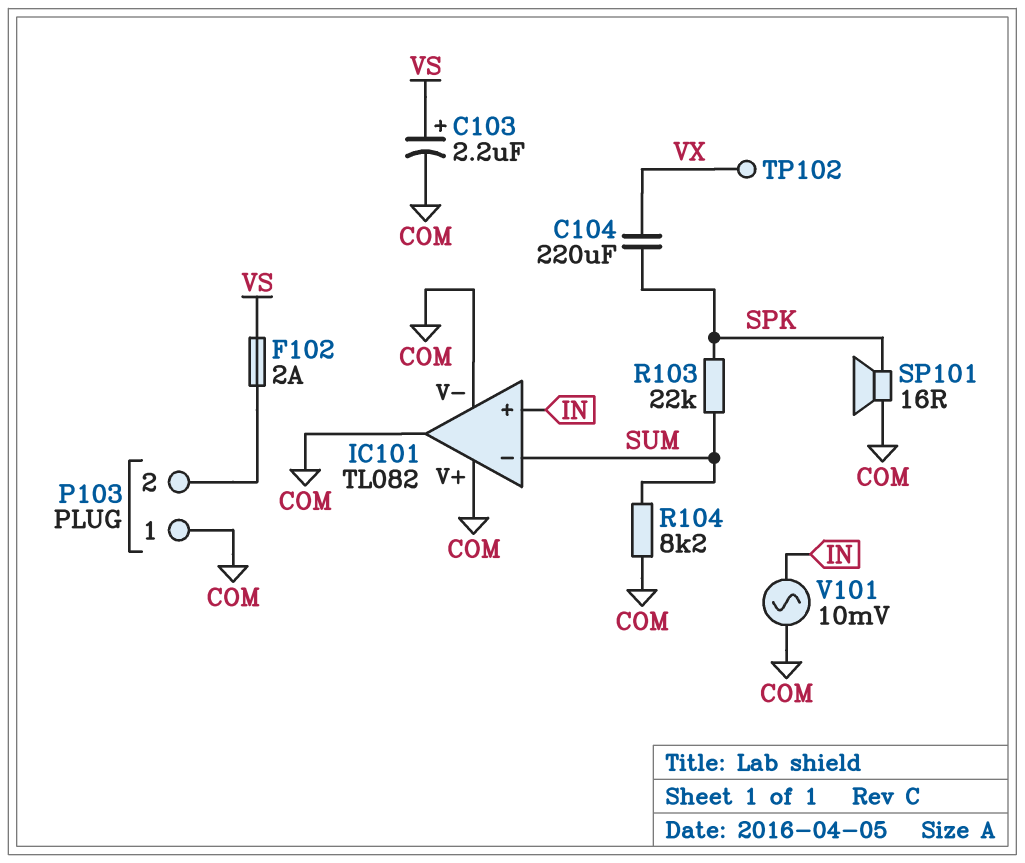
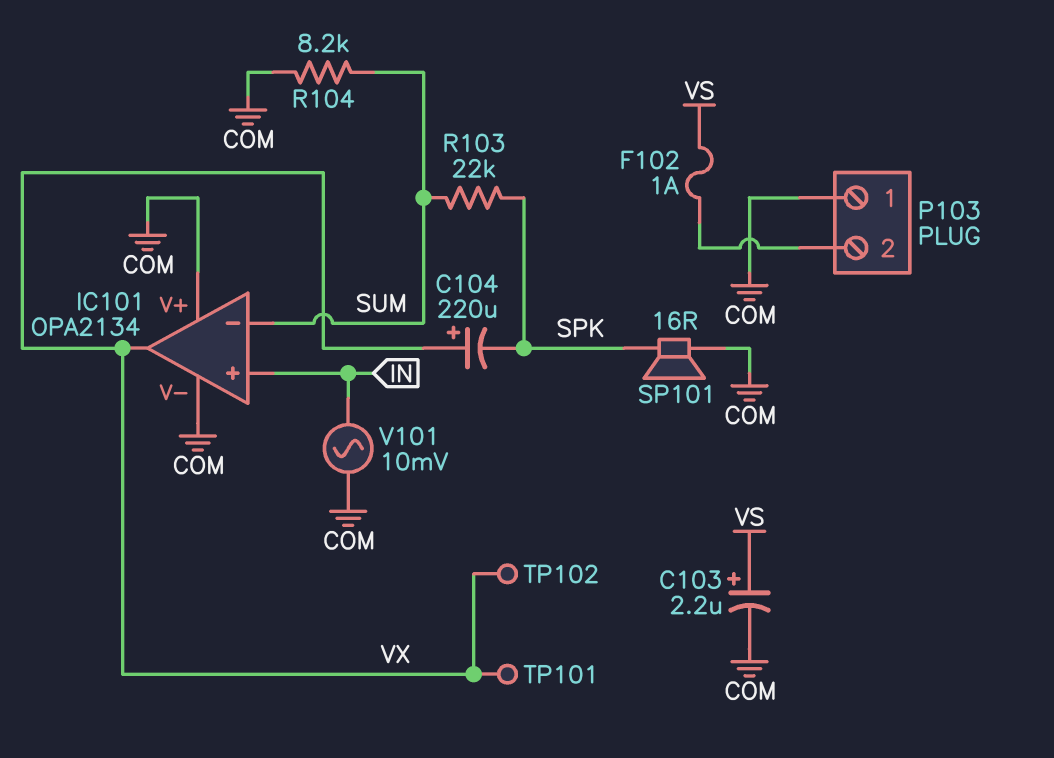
C104: 220uF (SPK, VX) -> 220uF (plus VX, minus SPK)
F102: 2A (P103/2, VS) -> 1A (P103/2, VS)
IC101: TL082 -> OPA2134
IC101 pin out: COM -> VX
TP101: none -> test point (VX)

